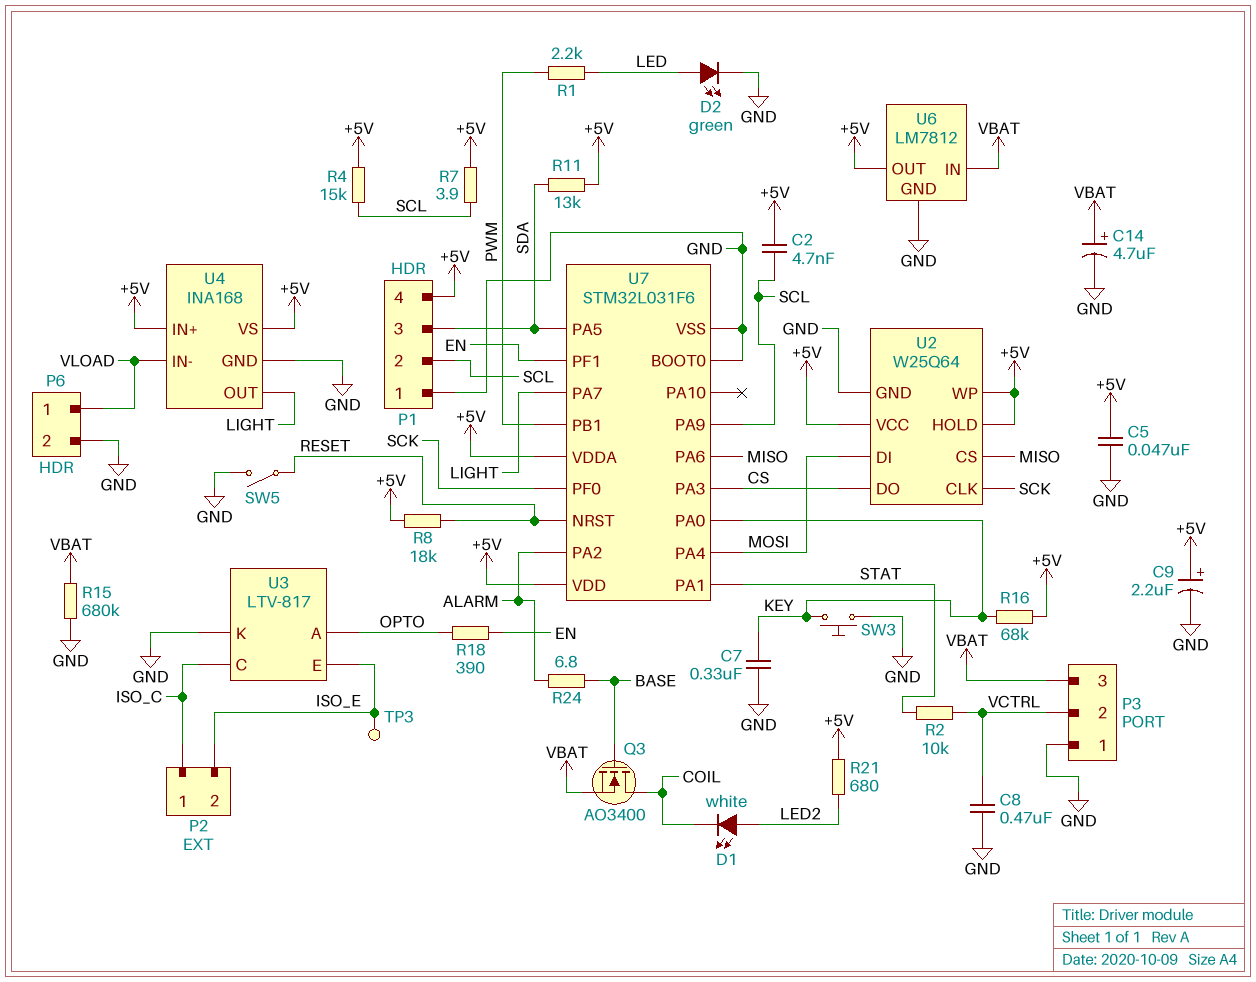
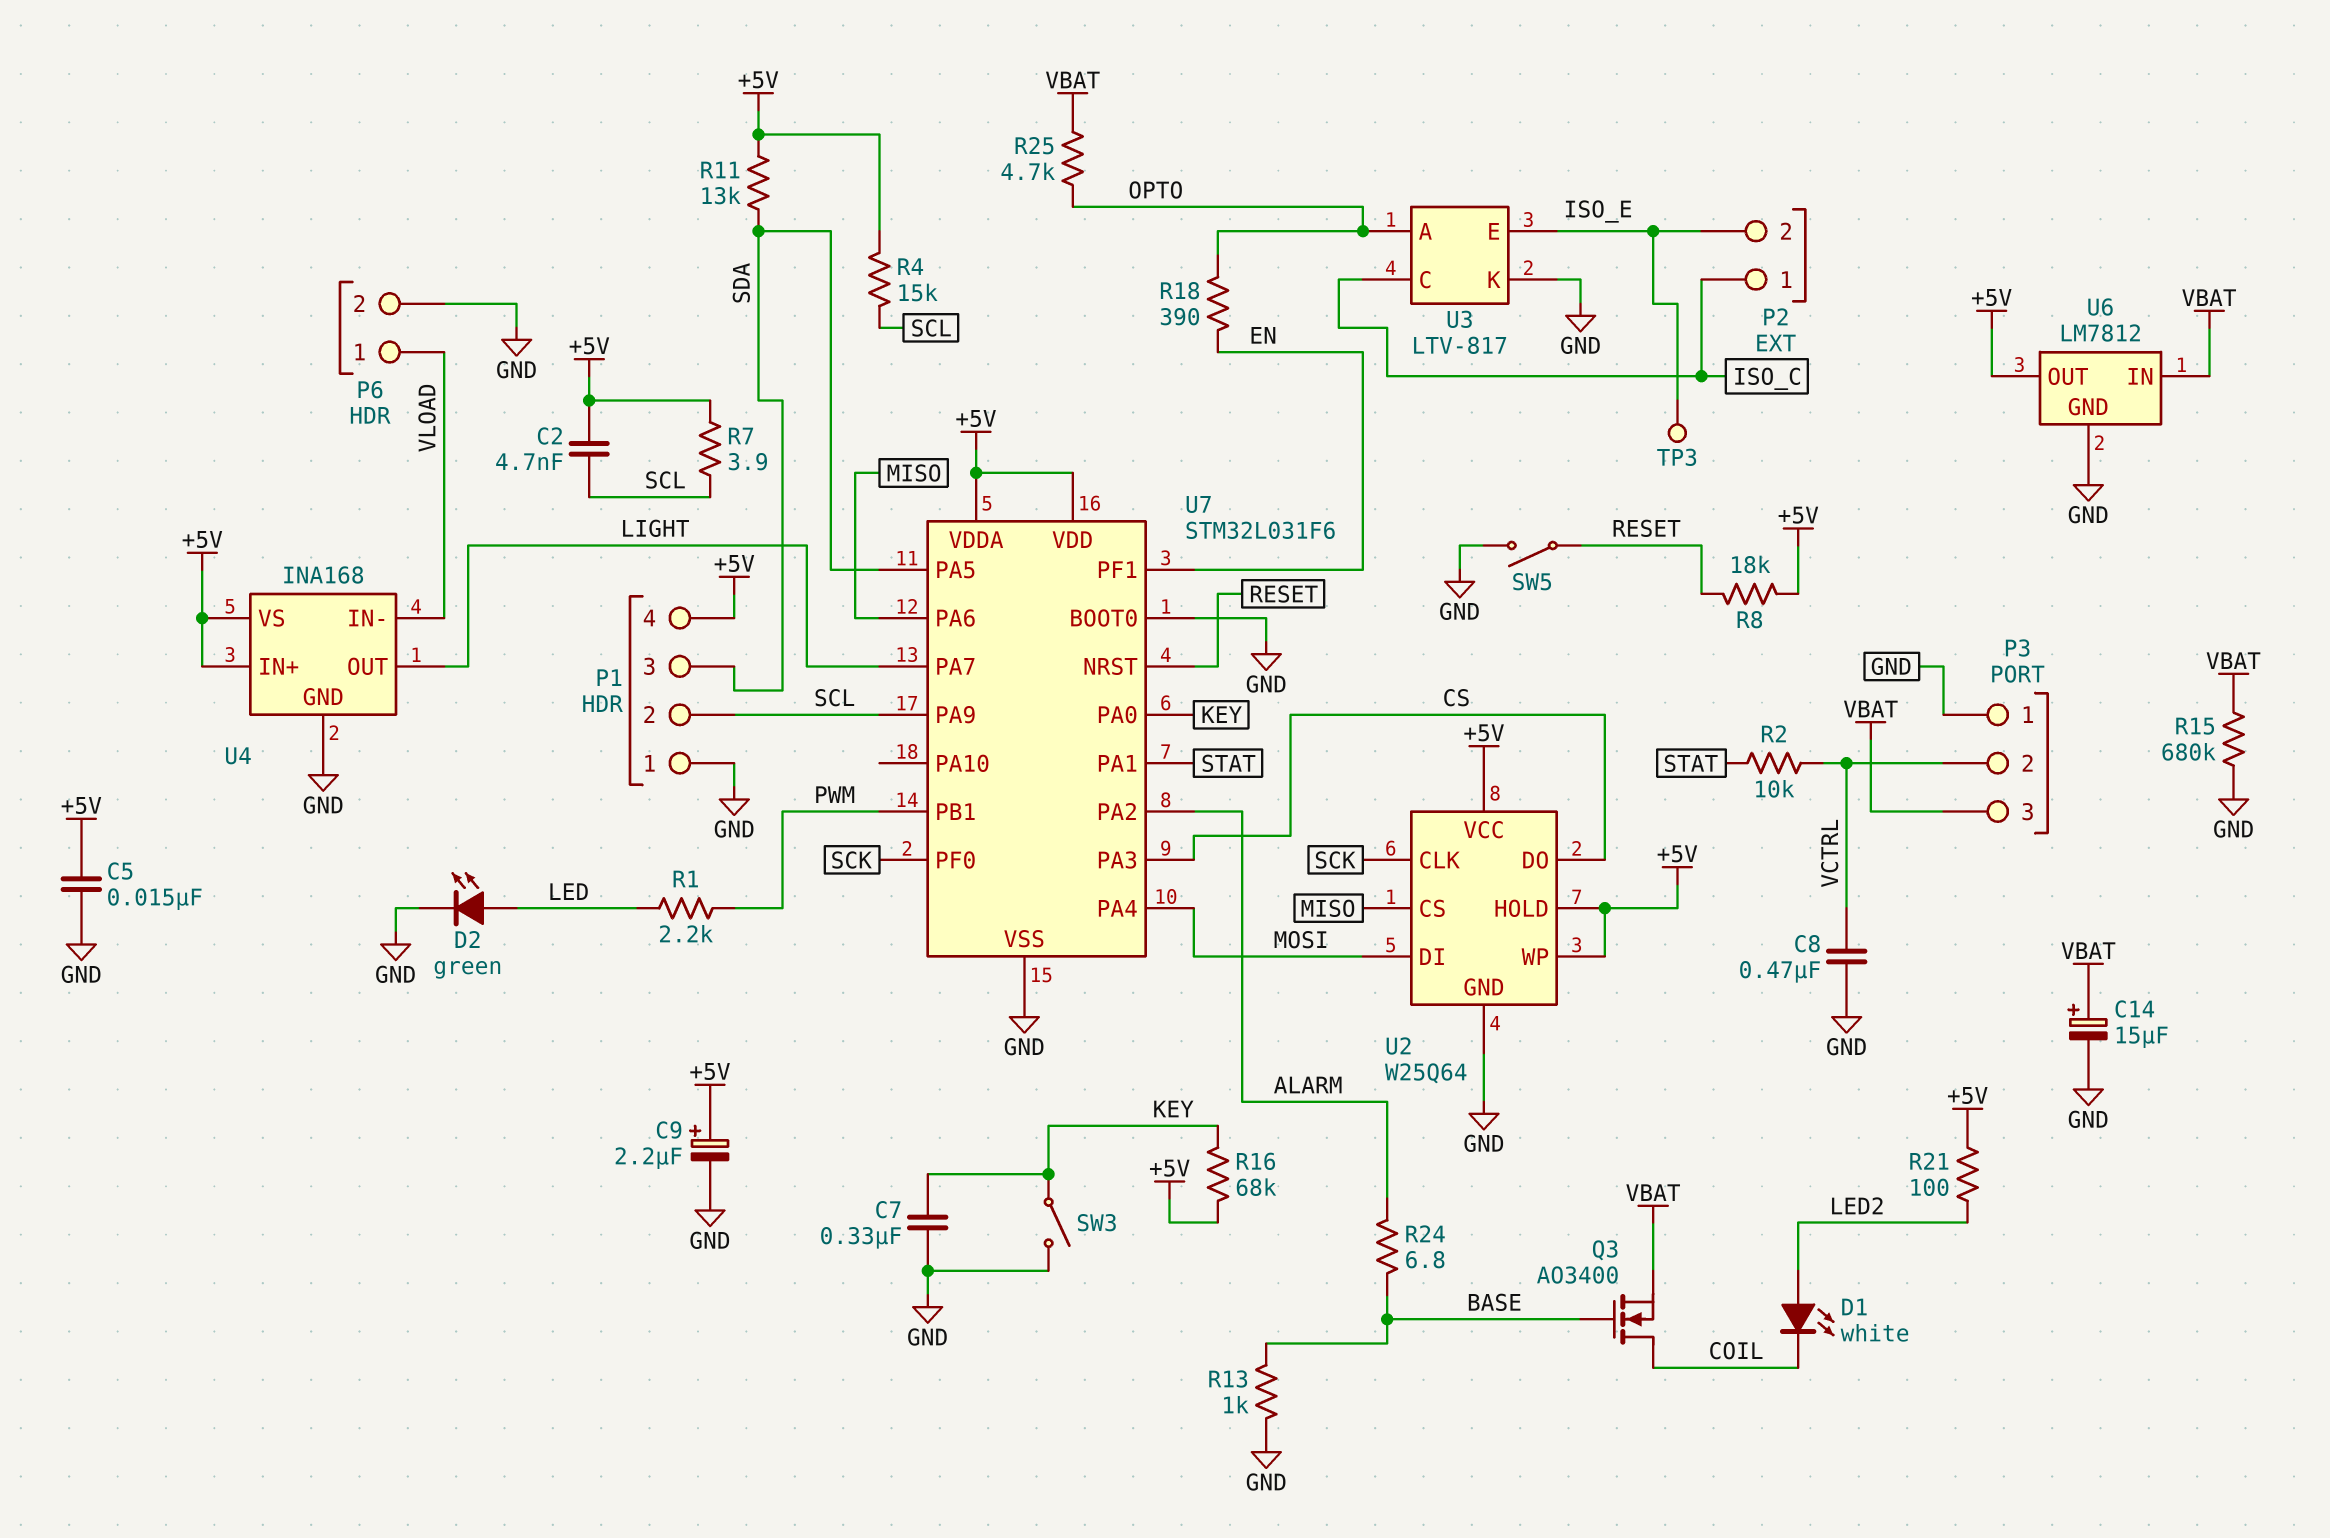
C5: 47nF (+5V, GND) -> 15nF (+5V, GND)
C14: 4.7uF (plus VBAT, minus GND) -> 15uF (plus VBAT, minus GND)
R13: none -> 1k (BASE, GND)
R21: 680 (+5V, LED2) -> 100 (+5V, LED2)
R25: none -> 4.7k (OPTO, VBAT)
SW3: button (GND, KEY) -> switch (GND, KEY)

